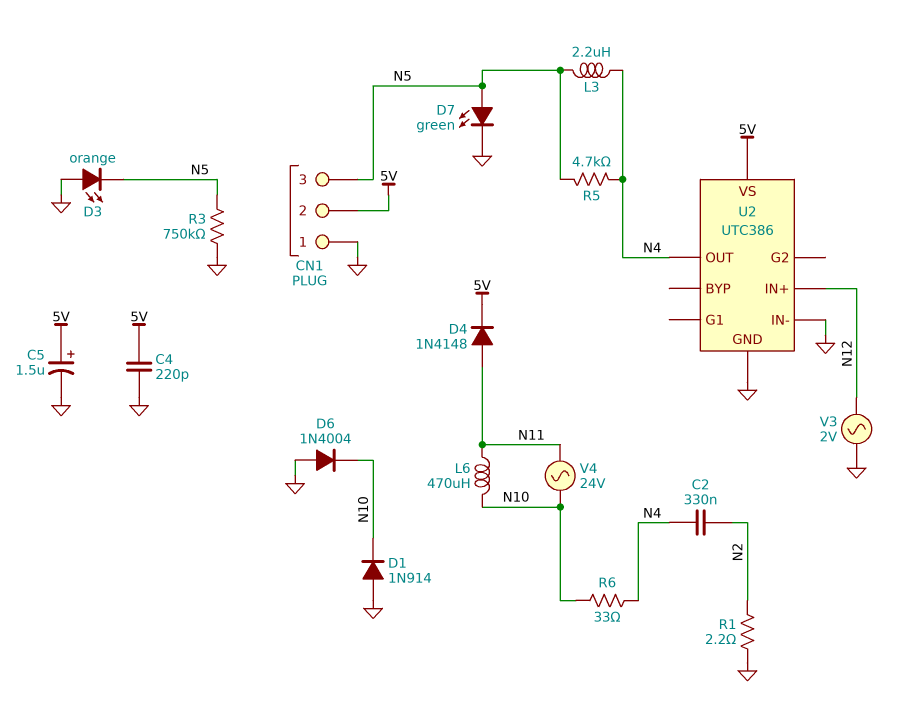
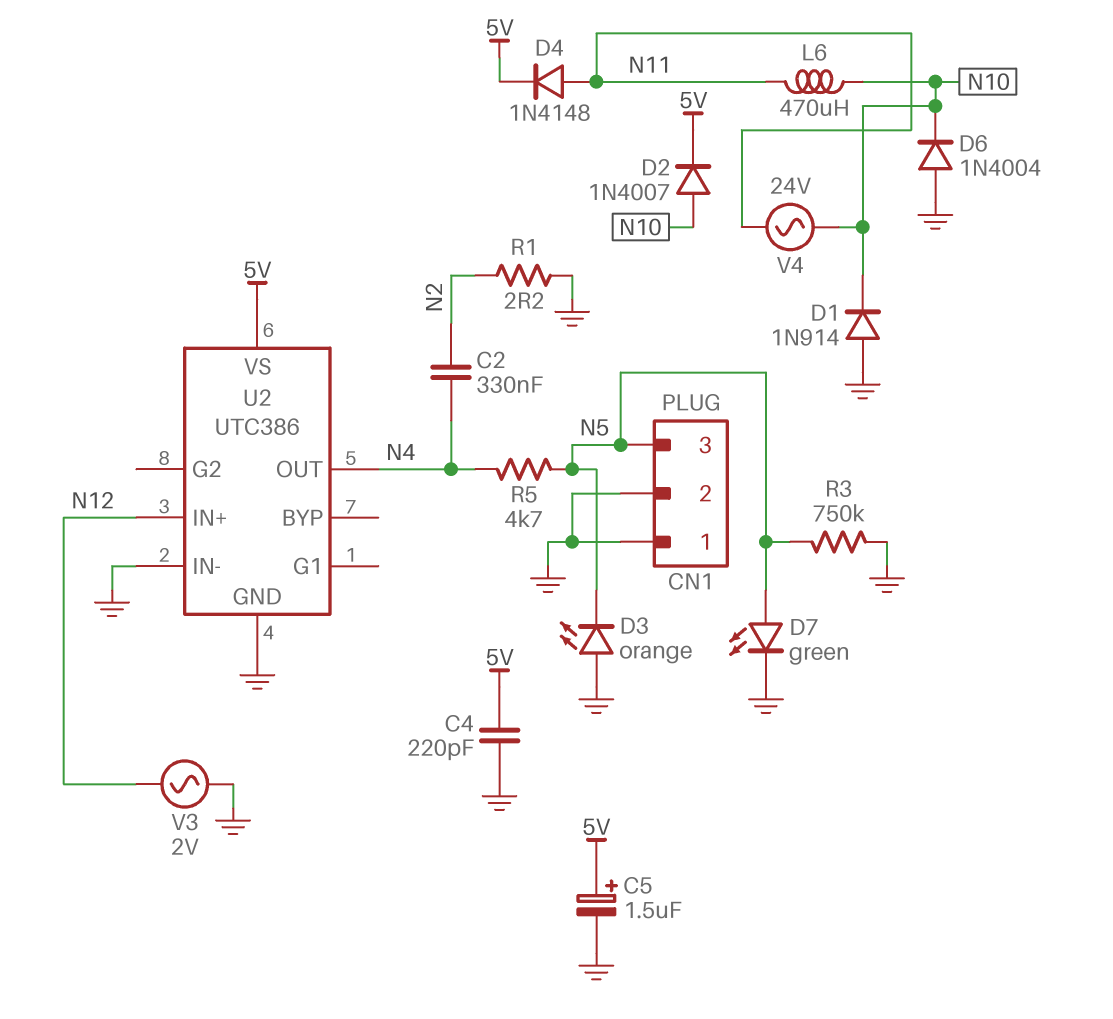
CN1 pin 2: 5V -> GND
D2: none -> diode 1N4007 (A N10, K 5V)
L3: 2.2uH (N4, N5) -> none
R6: 33 (N4, N10) -> none

